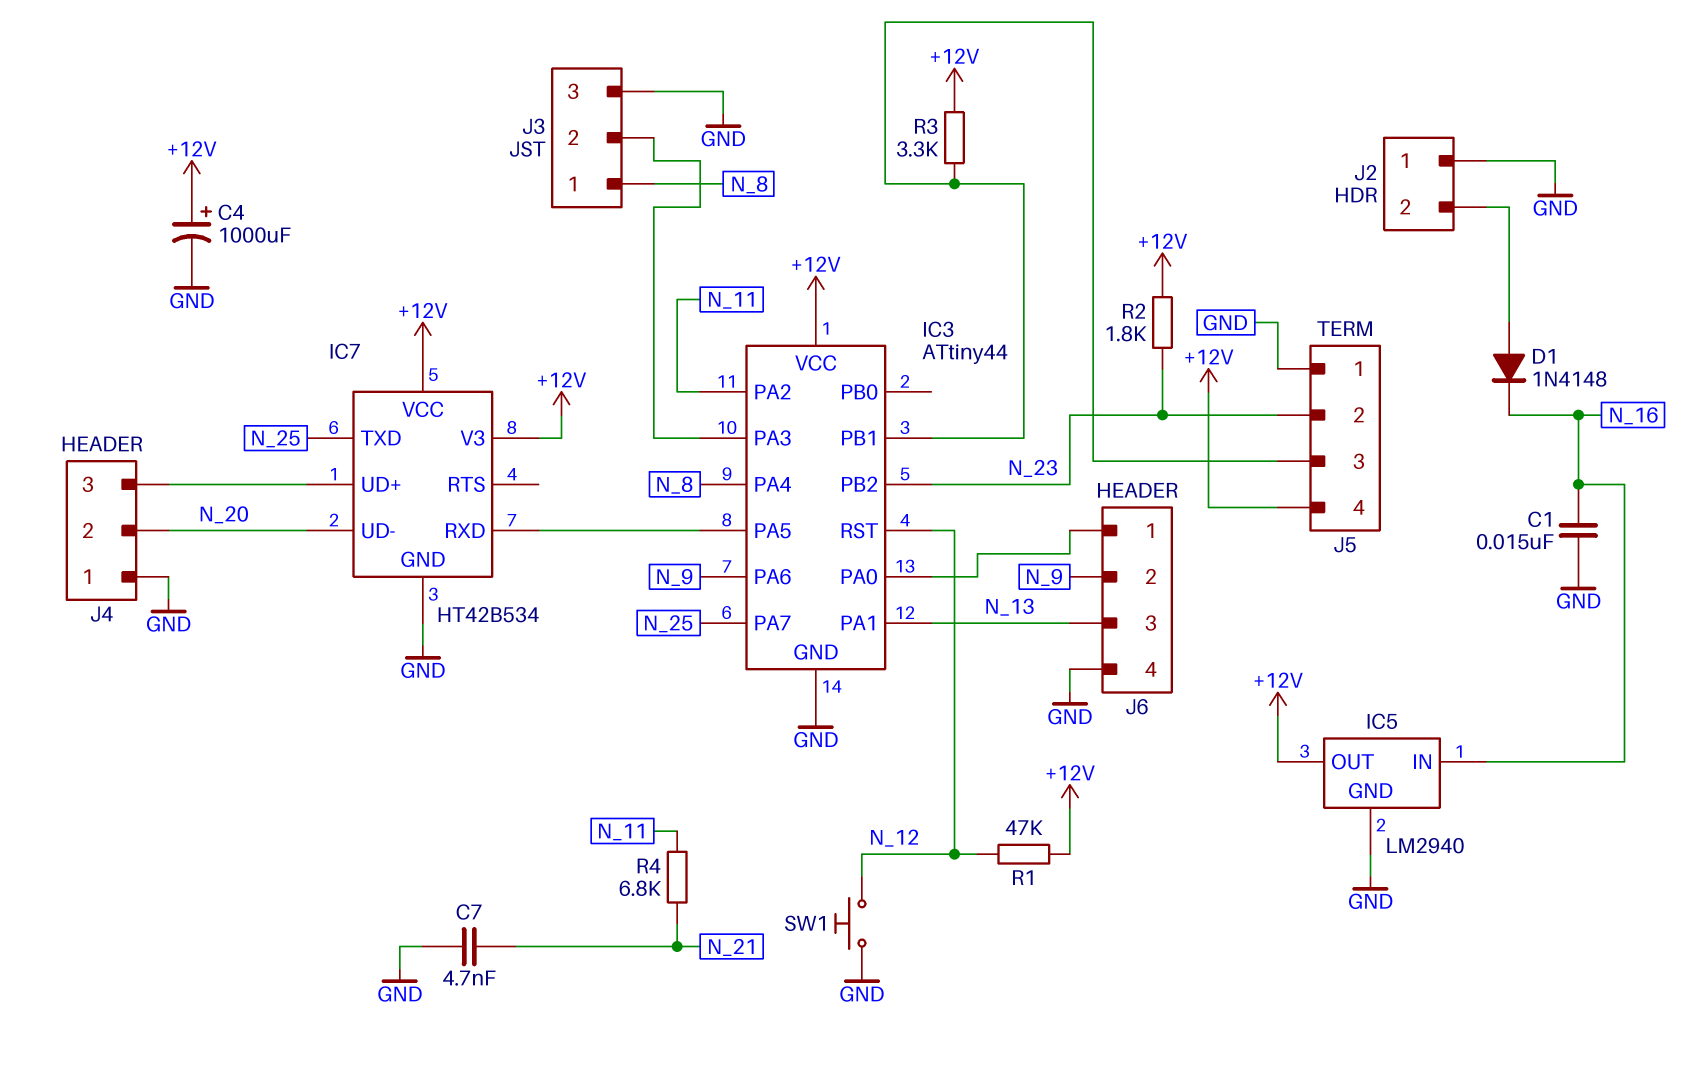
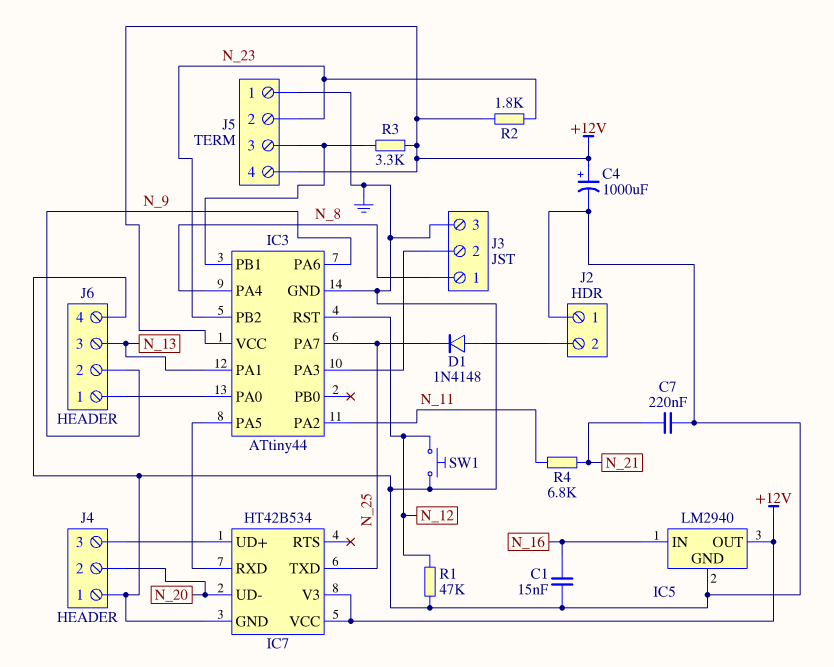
C7: 4.7nF (GND, N_21) -> 220nF (GND, N_21)
D1: diode 1N4148 (A J2/2, K N_16) -> diode 1N4148 (A J2/2, K N_25)
R1: 47k (+12V, N_12) -> 47k (GND, N_12)

